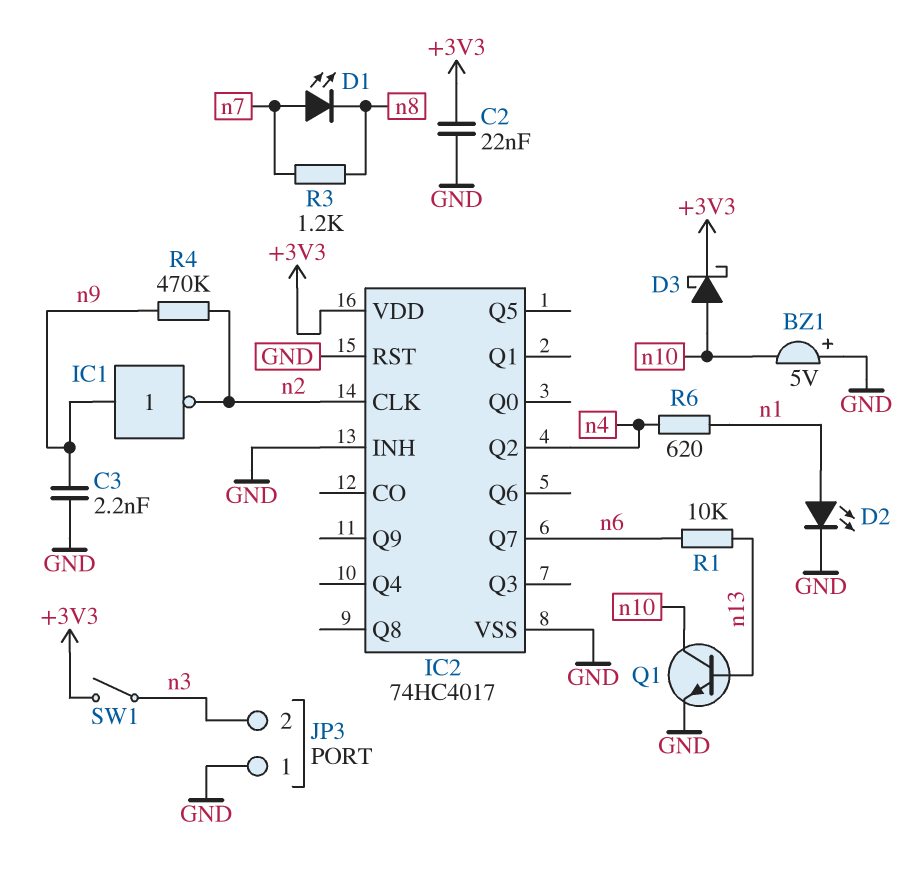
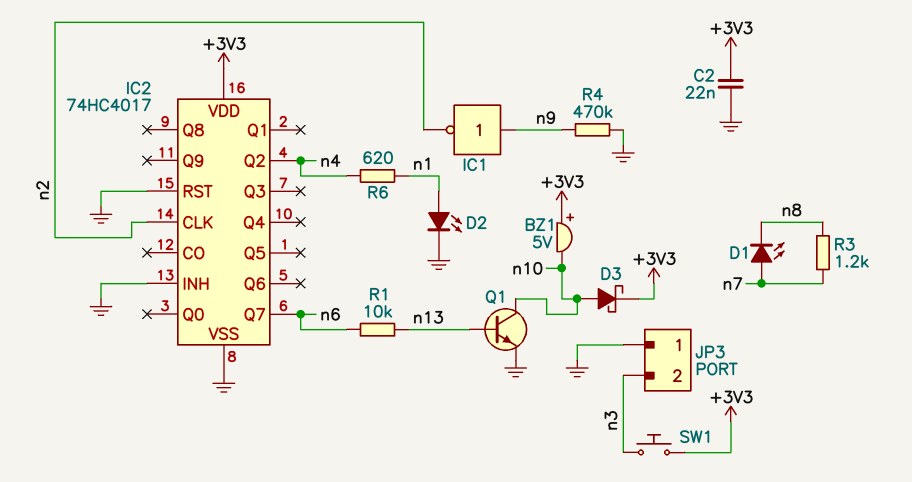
BZ1: buzzer 5V (plus GND, minus n10) -> buzzer 5V (plus +3V3, minus n10)
C3: 2.2nF (GND, n9) -> none
R4: 470k (n2, n9) -> 470k (GND, n9)
SW1: switch (+3V3, n3) -> button (+3V3, n3)

